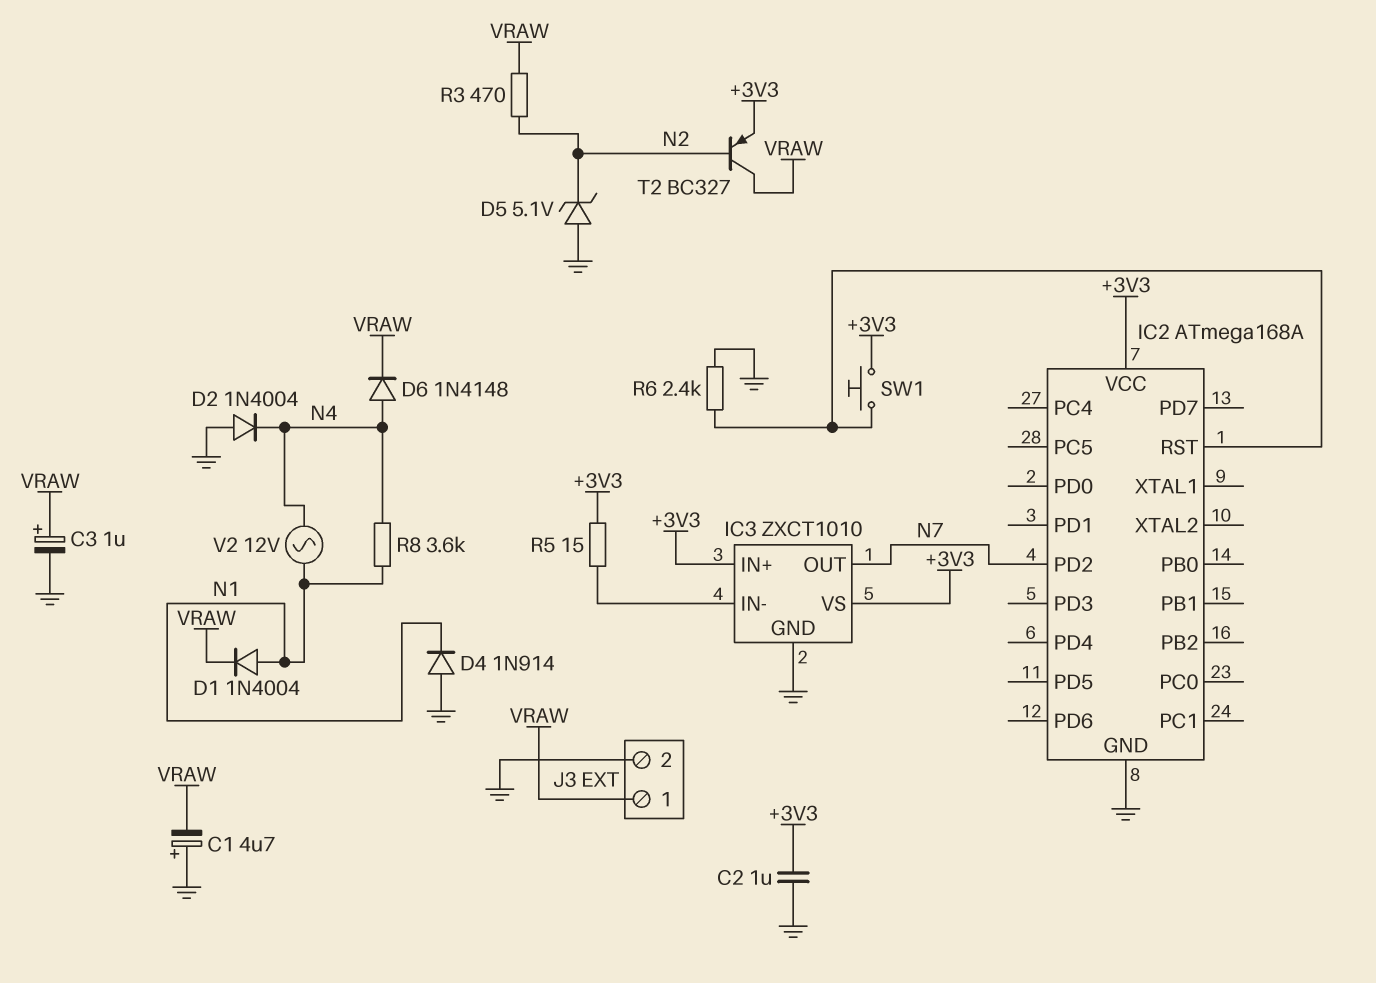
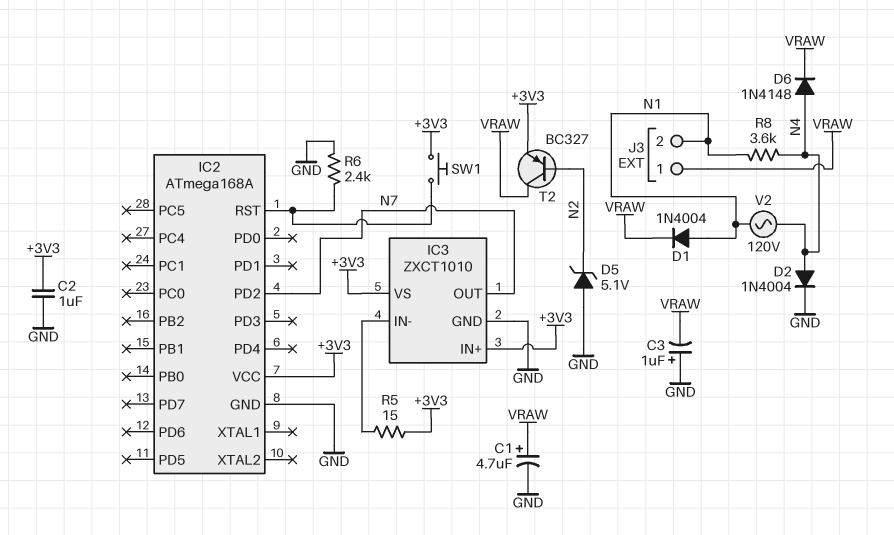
C1: 4.7uF (plus GND, minus VRAW) -> 4.7uF (plus VRAW, minus GND)
C3: 1uF (plus VRAW, minus GND) -> 1uF (plus GND, minus VRAW)
D2: diode 1N4004 (A GND, K N4) -> diode 1N4004 (A N4, K GND)
D4: diode 1N914 (A GND, K N1) -> none
J3 pin 2: GND -> N1
R3: 470 (N2, VRAW) -> none
V2: AC 12V (N1, N4) -> AC 120V (N1, N4)

